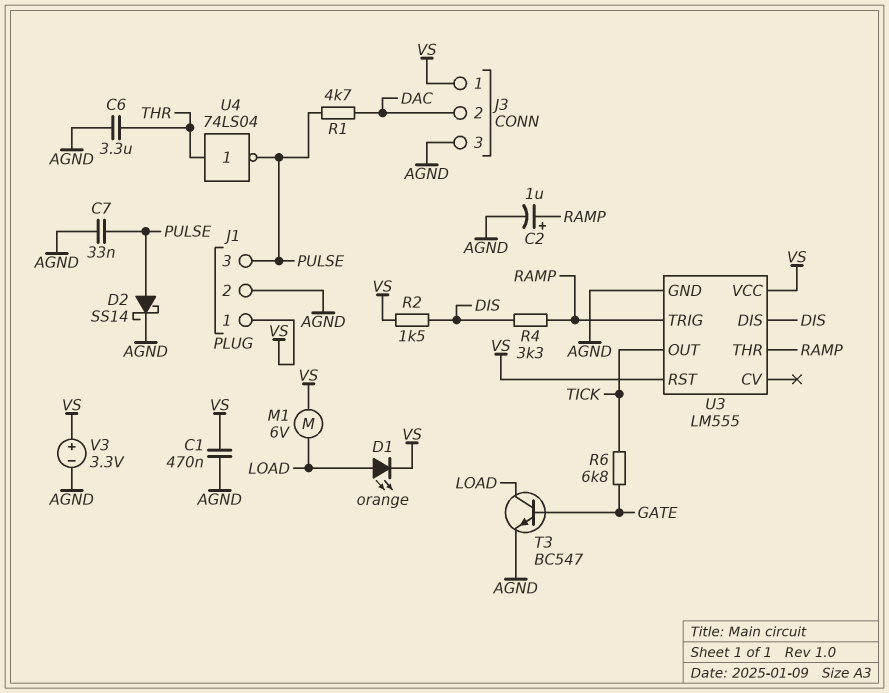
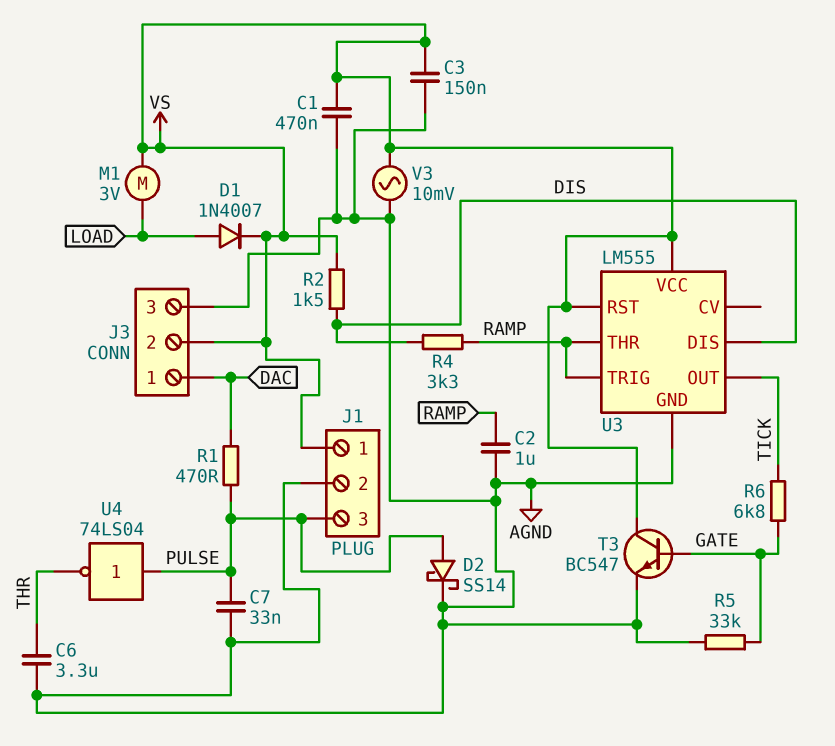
C2: 1uF (plus RAMP, minus AGND) -> 1uF (AGND, RAMP)
C3: none -> 150nF (AGND, VS)
D1: LED orange (A LOAD, K VS) -> diode 1N4007 (A LOAD, K VS)
J3 pin 1: VS -> DAC
J3 pin 2: DAC -> VS
M1: motor 6V (LOAD, VS) -> motor 3V (LOAD, VS)
R1: 4.7k (DAC, PULSE) -> 470 (DAC, PULSE)
R5: none -> 33k (AGND, GATE)
T3: NPN BC547 (B GATE, C LOAD, E AGND) -> NPN BC547 (B GATE, C VS, E AGND)
U4: NOT 74LS04 (in THR, out PULSE) -> NOT 74LS04 (in PULSE, out THR)
V3: 3.3V (plus VS, minus AGND) -> AC 10mV (AGND, VS)

